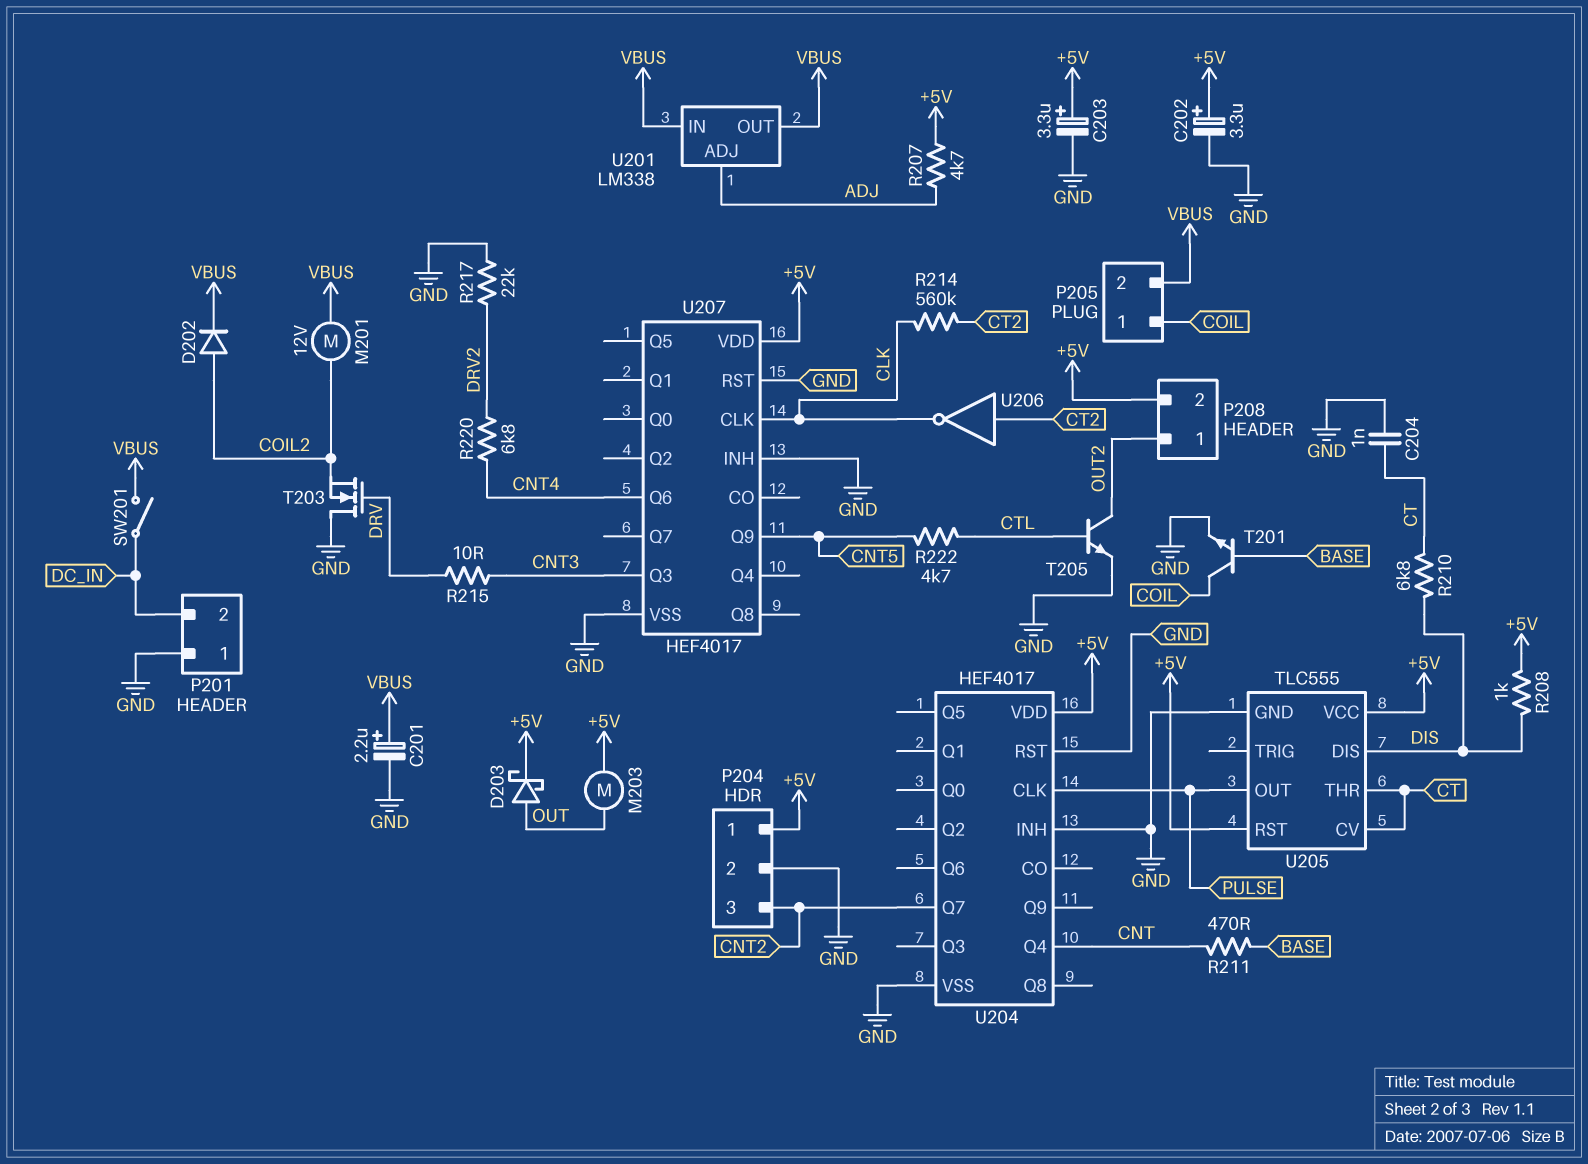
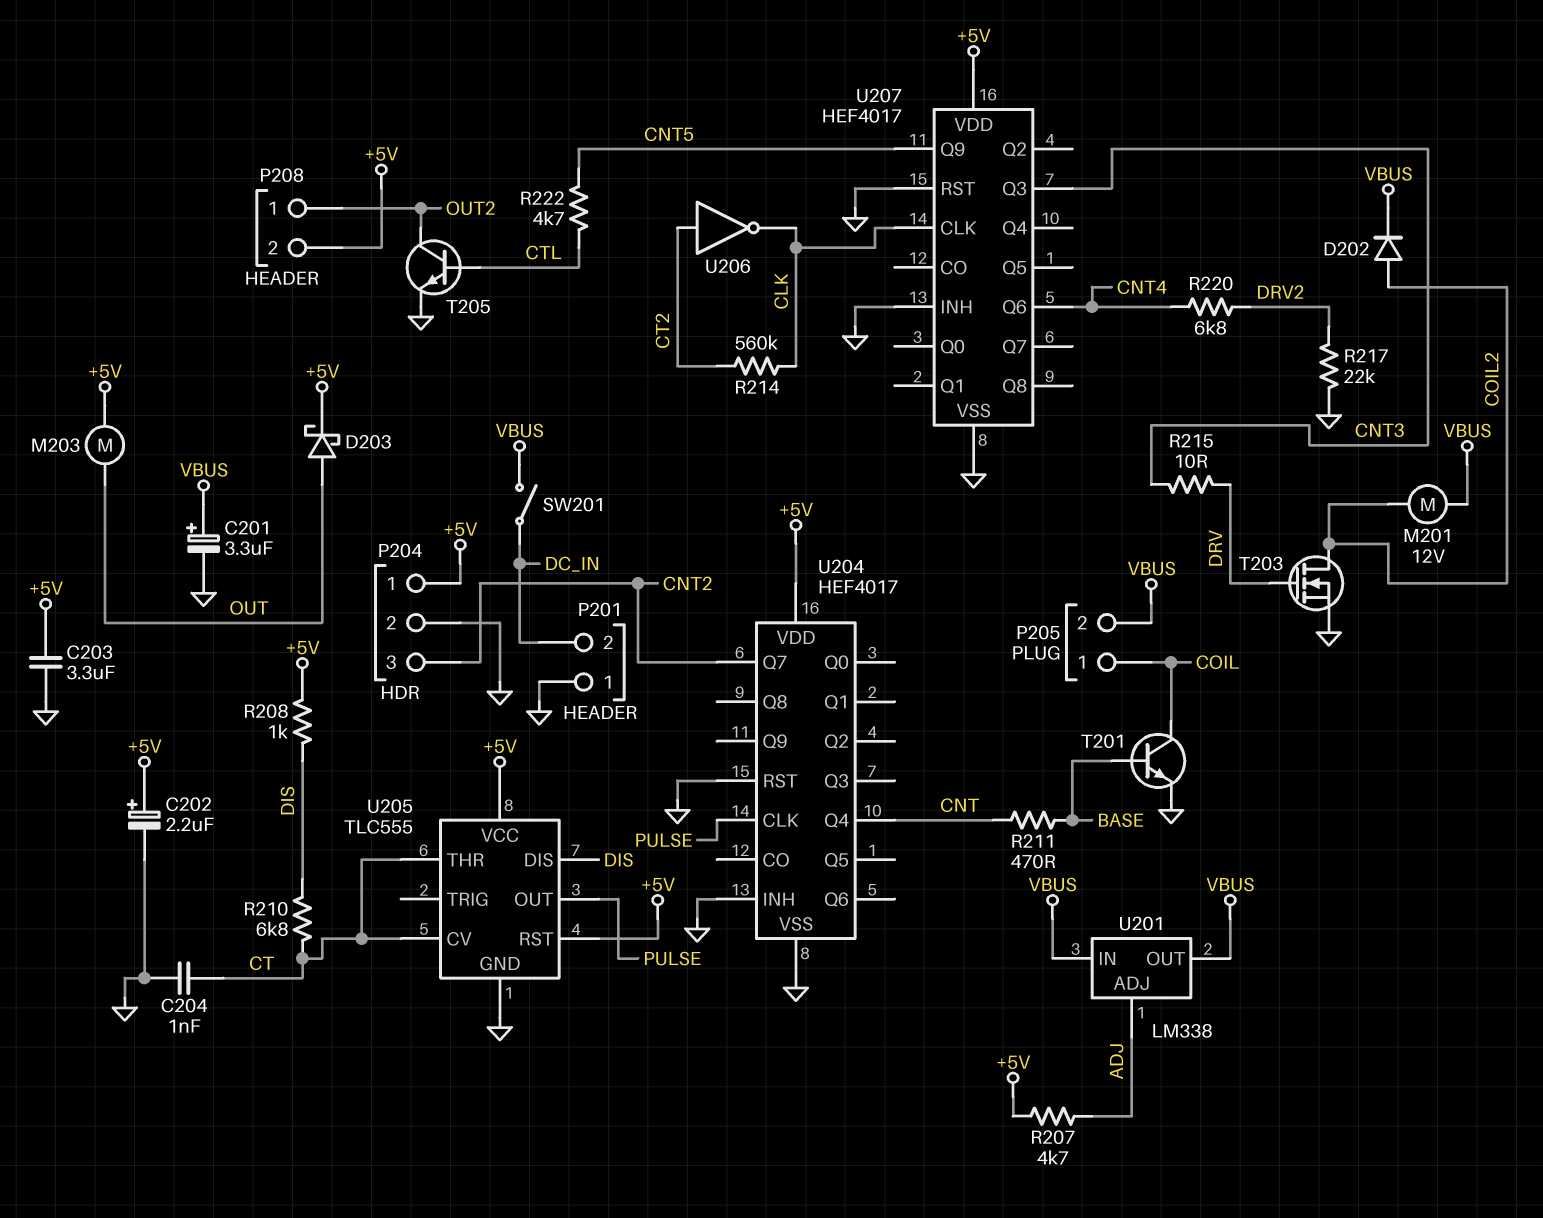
C201: 2.2uF (plus VBUS, minus GND) -> 3.3uF (plus VBUS, minus GND)
C202: 3.3uF (plus +5V, minus GND) -> 2.2uF (plus +5V, minus GND)
C203: 3.3uF (plus +5V, minus GND) -> 3.3uF (+5V, GND)
T203: NMOS (G DRV, D GND, S COIL2) -> NMOS (G DRV, D COIL2, S GND)

